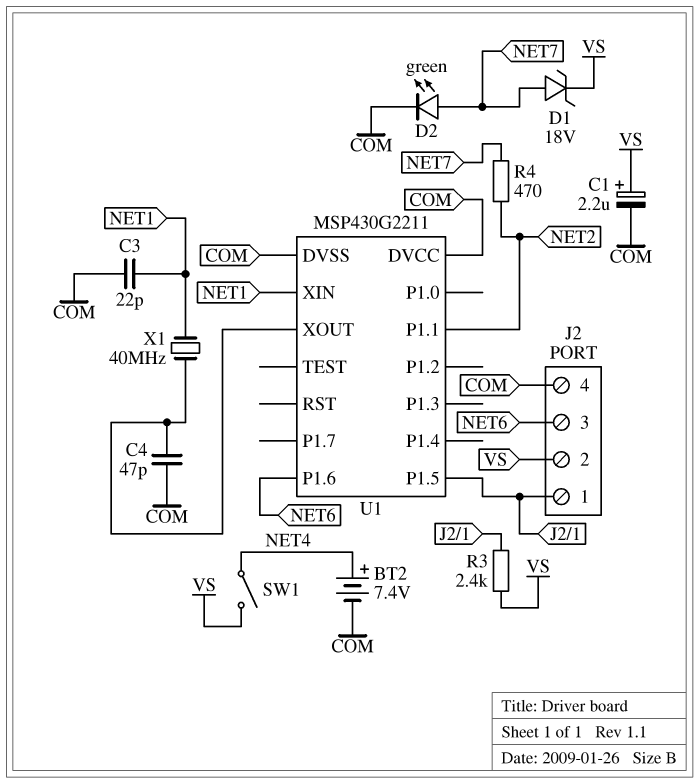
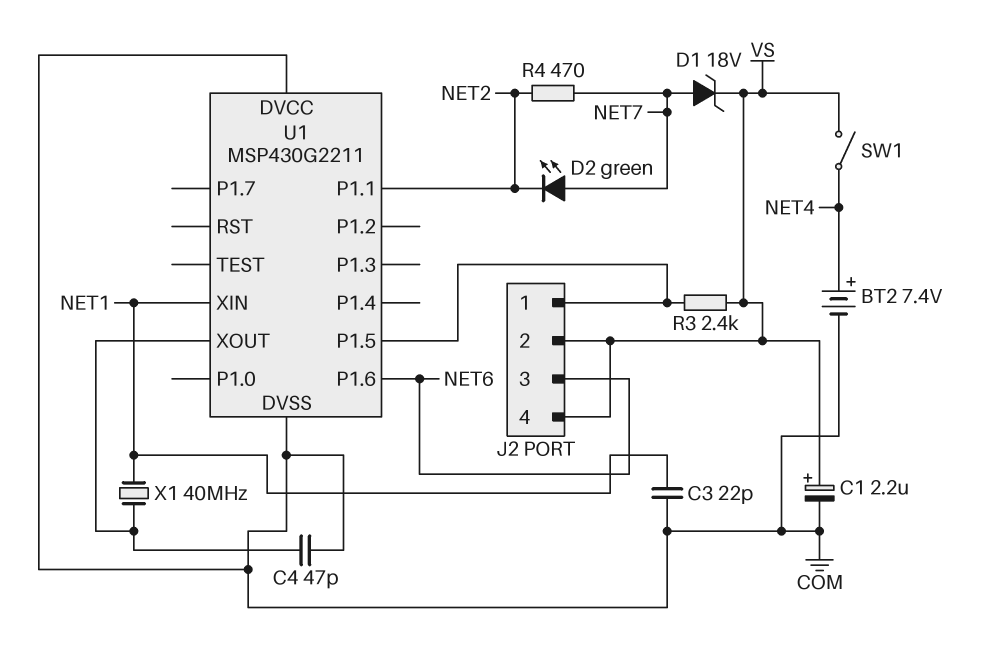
D2: LED green (A NET7, K COM) -> LED green (A NET7, K NET2)
J2 pin 4: COM -> VS

